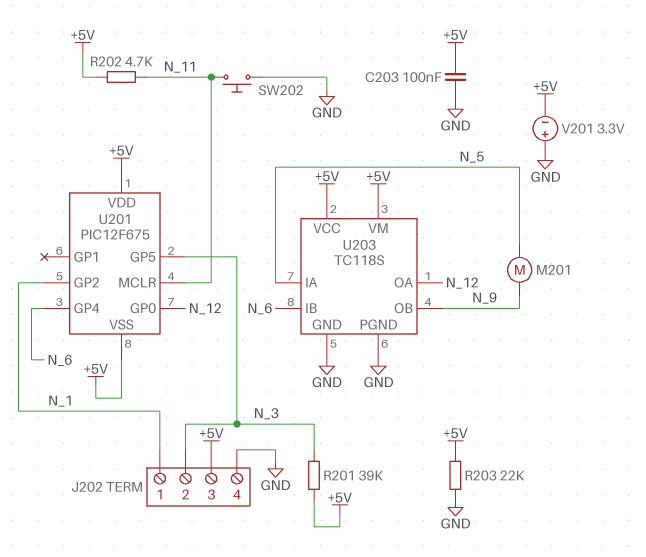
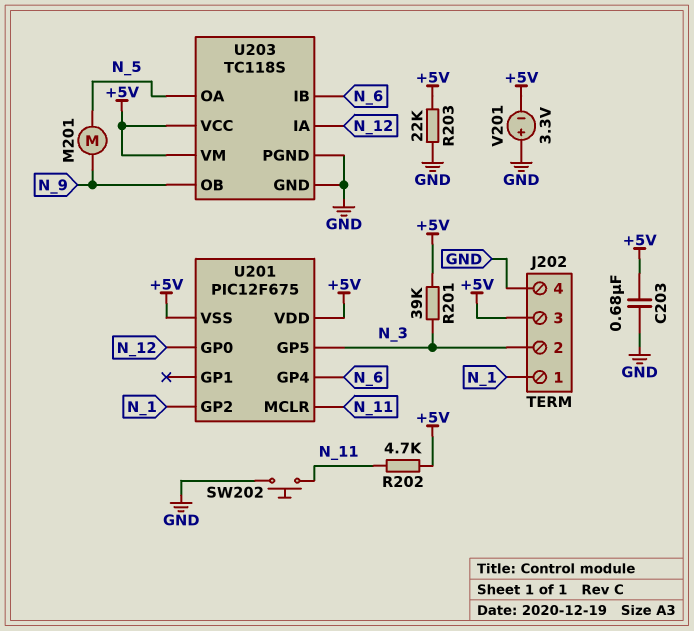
C203: 100nF (+5V, GND) -> 680nF (+5V, GND)
U203 pin IA: N_5 -> N_12
U203 pin OA: N_12 -> N_5

